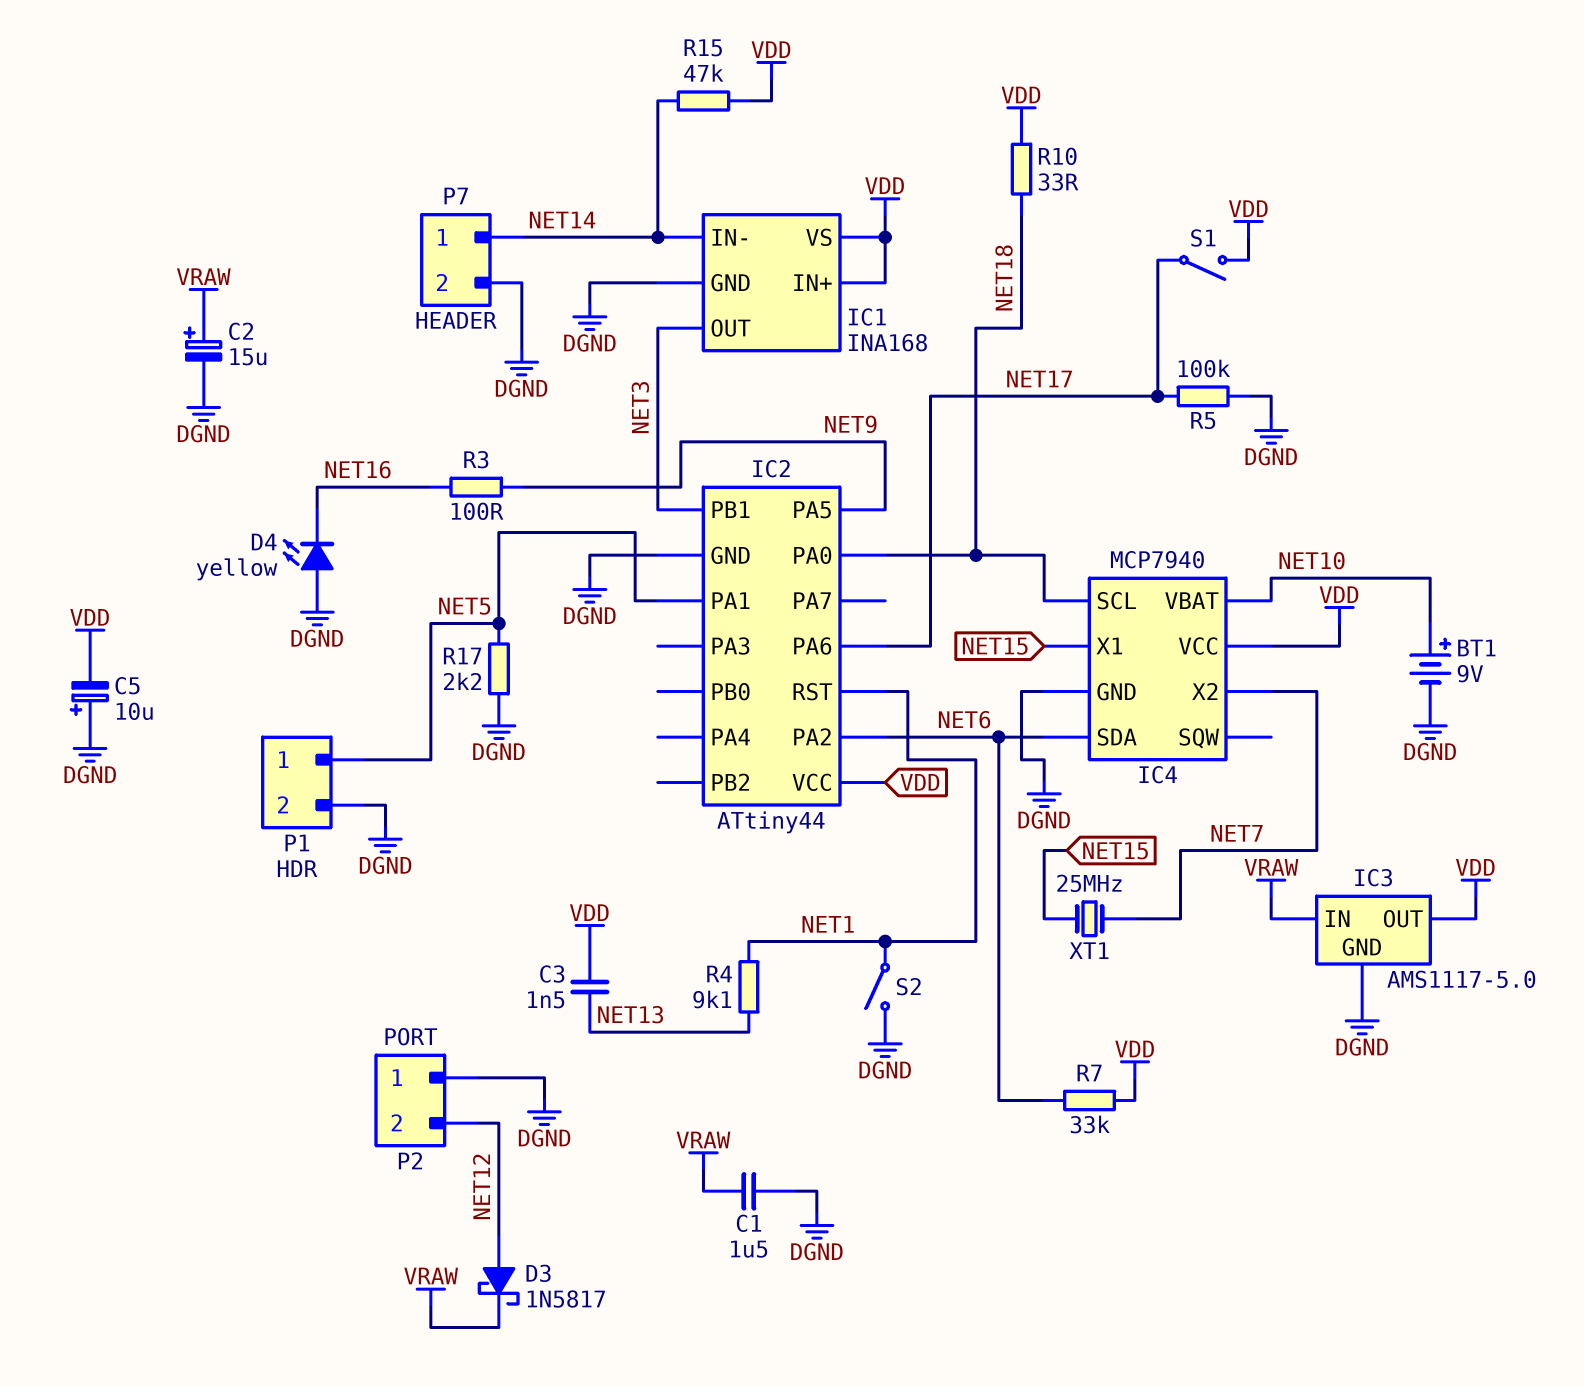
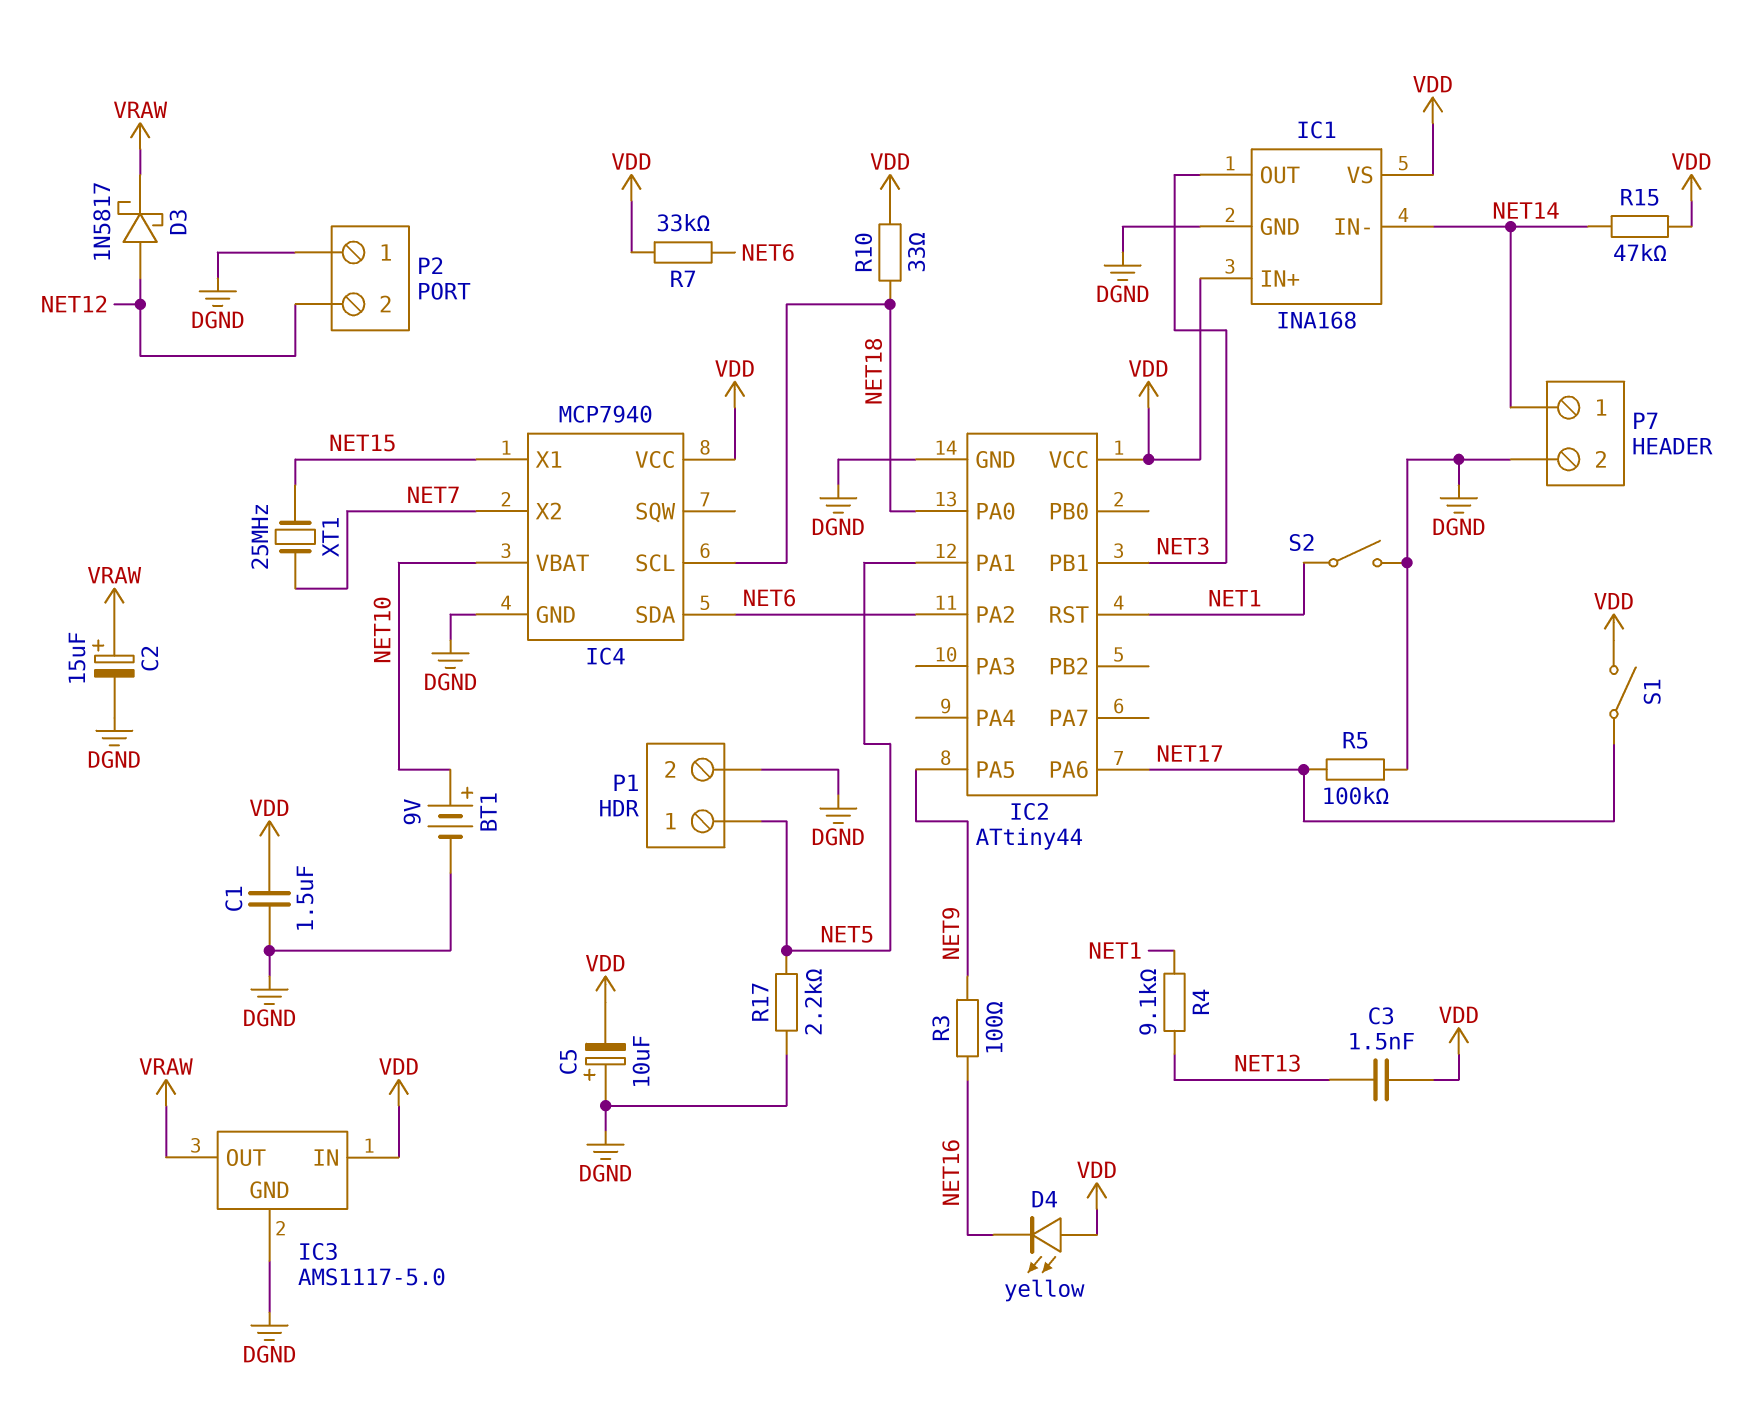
C1: 1.5uF (DGND, VRAW) -> 1.5uF (DGND, VDD)
D4: LED yellow (A DGND, K NET16) -> LED yellow (A VDD, K NET16)
IC3 pin IN: VRAW -> VDD
IC3 pin OUT: VDD -> VRAW

